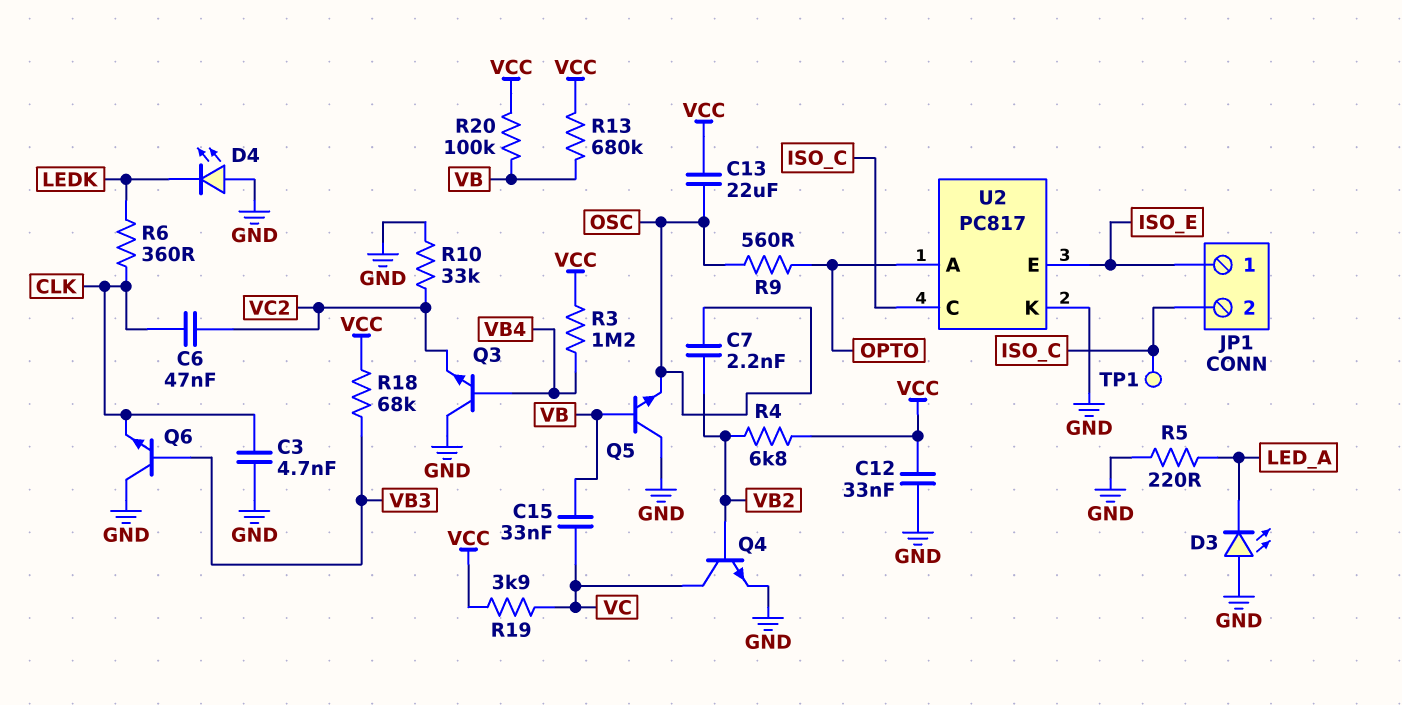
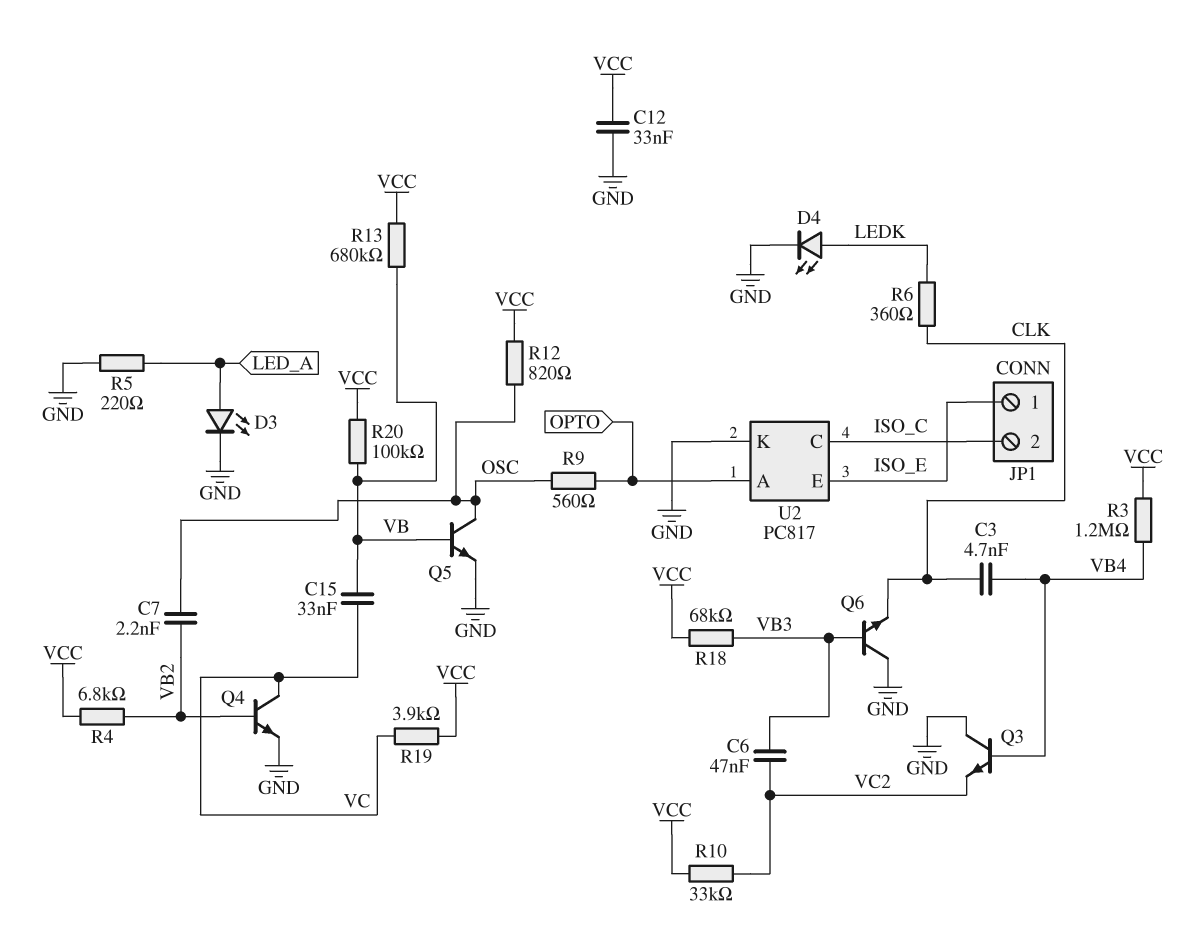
C3: 4.7nF (CLK, GND) -> 4.7nF (CLK, VB4)
C6: 47nF (CLK, VC2) -> 47nF (VB3, VC2)
C13: 22uF (OSC, VCC) -> none
D3: LED (A GND, K LED_A) -> LED (A LED_A, K GND)
D4: LED (A GND, K LEDK) -> LED (A LEDK, K GND)
Q5: NPN (B VB, C GND, E OSC) -> NPN (B VB, C OSC, E GND)
R10: 33k (GND, VC2) -> 33k (VC2, VCC)
R12: none -> 820 (OSC, VCC)
TP1: test point (ISO_C) -> none

